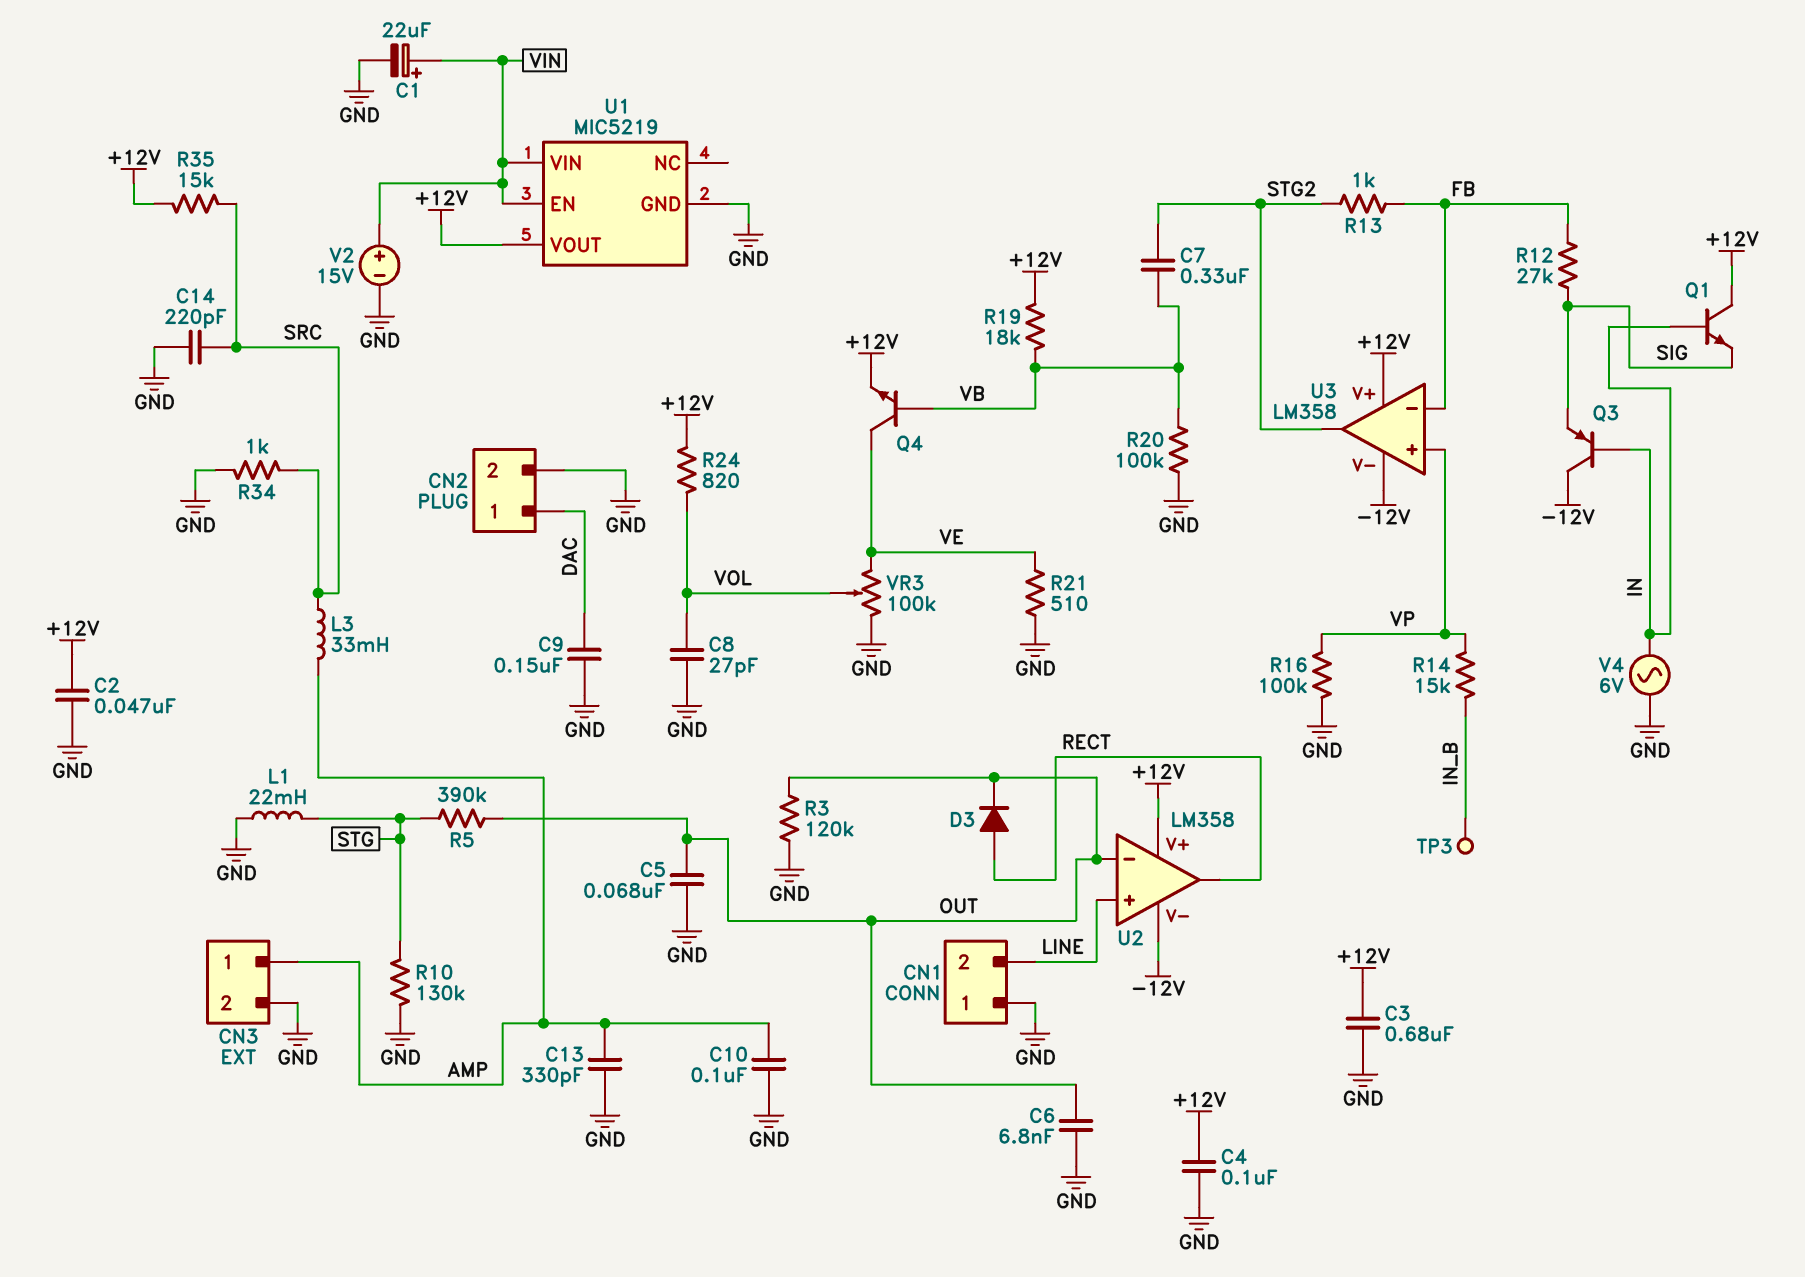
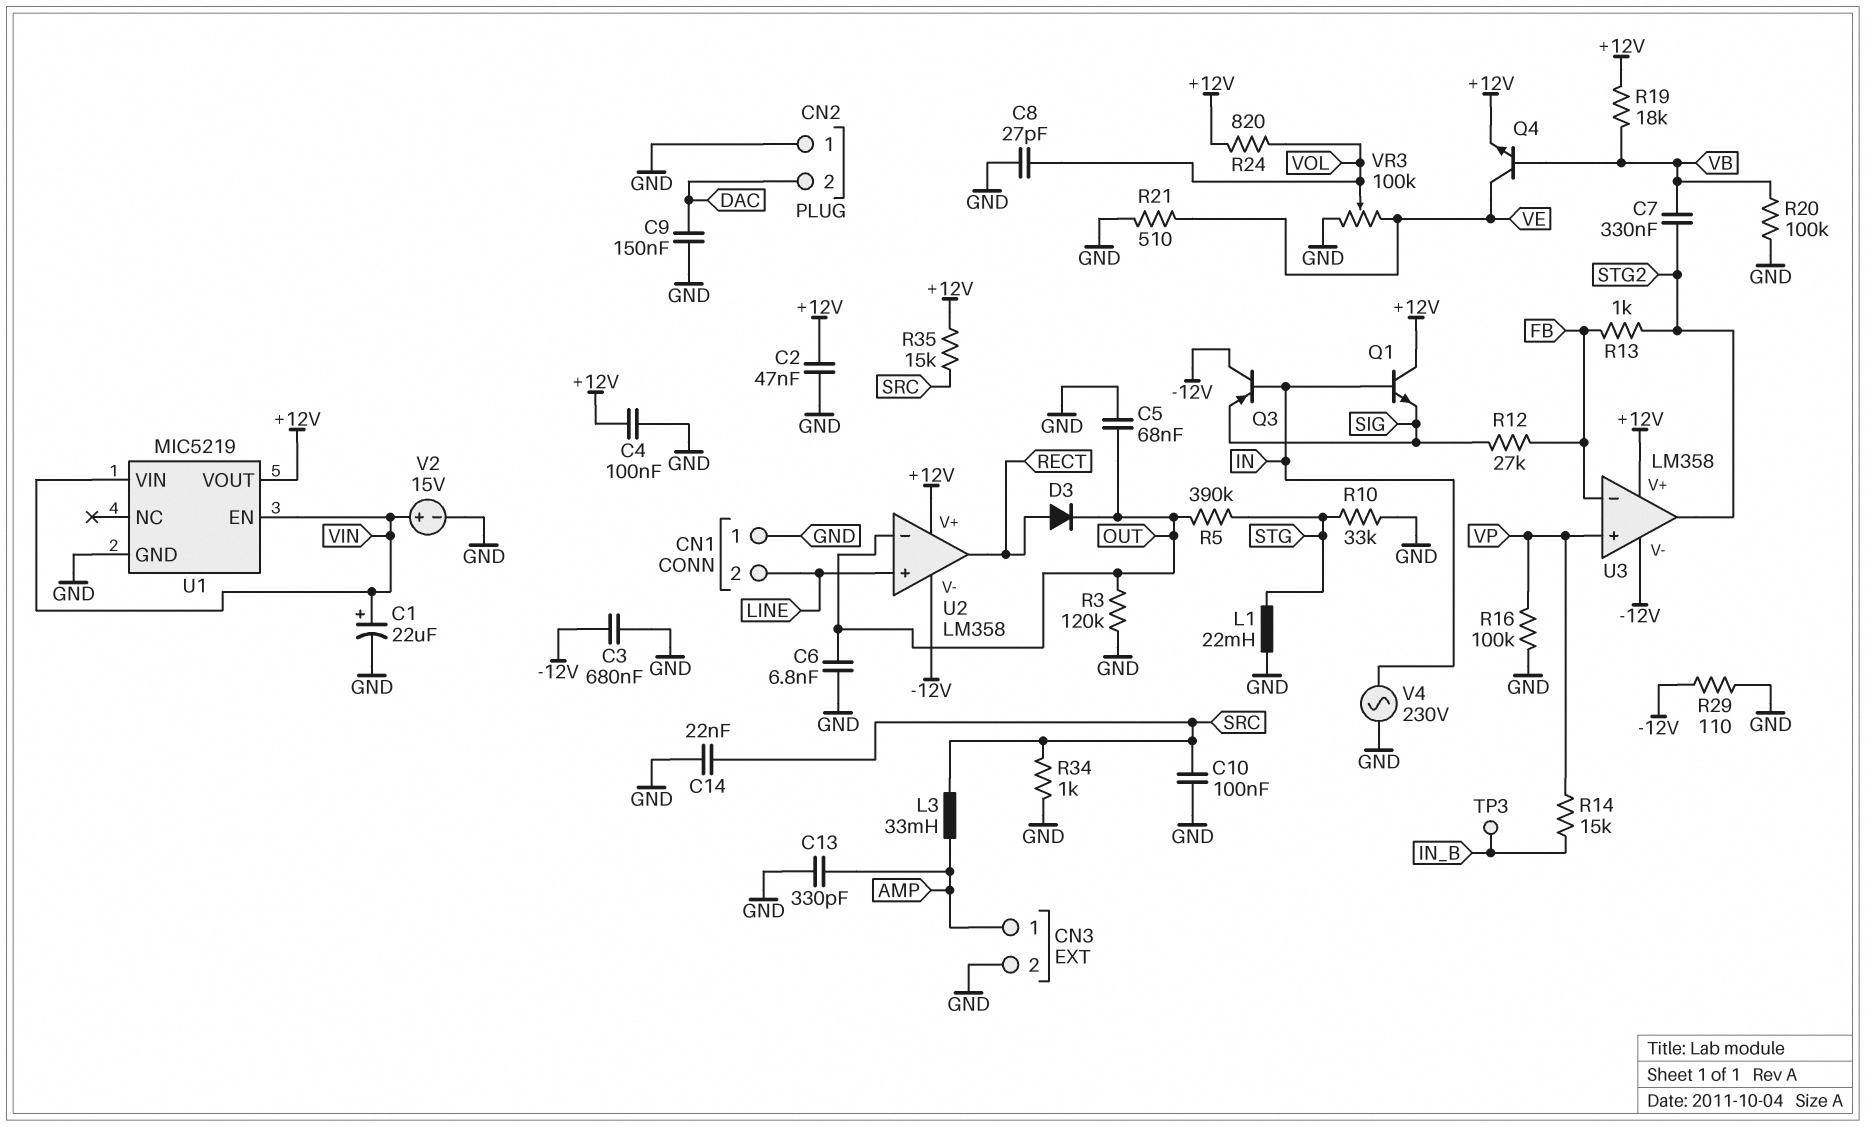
C3: 680nF (+12V, GND) -> 680nF (-12V, GND)
C10: 100nF (AMP, GND) -> 100nF (GND, SRC)
C14: 220pF (GND, SRC) -> 22nF (GND, SRC)
CN2 pin 1: DAC -> GND
CN2 pin 2: GND -> DAC
R10: 130k (GND, STG) -> 33k (GND, STG)
R29: none -> 110 (-12V, GND)
V4: AC 6V (GND, IN) -> AC 230V (GND, IN)

